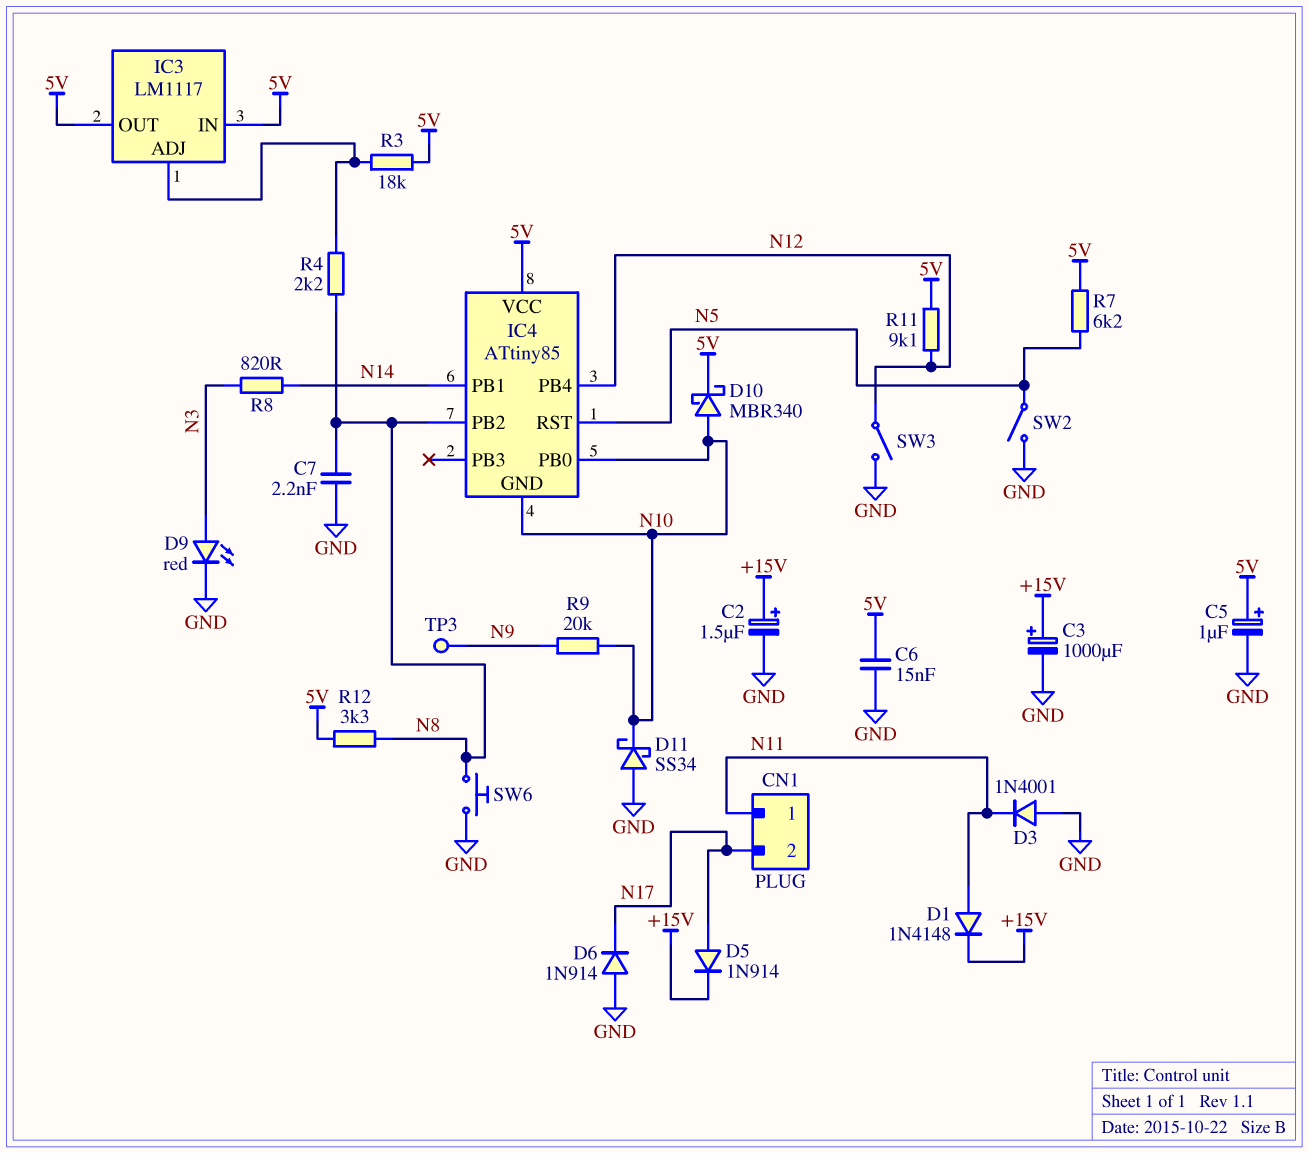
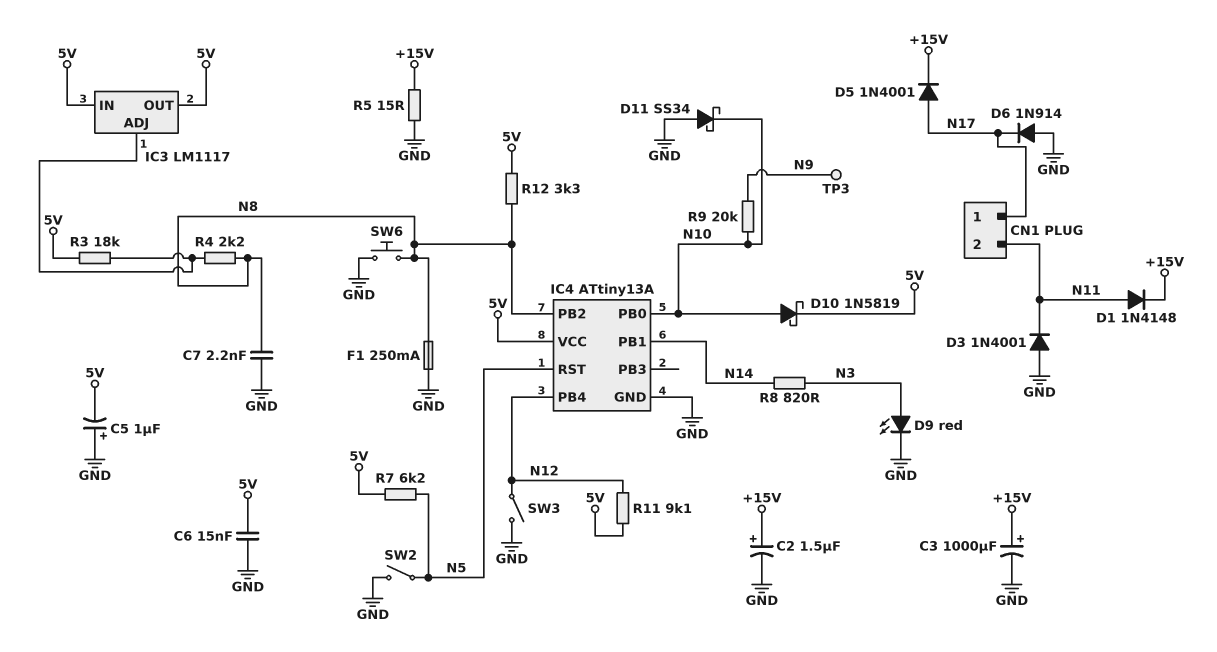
C5: 1uF (plus 5V, minus GND) -> 1uF (plus GND, minus 5V)
CN1 pin 1: N11 -> N17
CN1 pin 2: N17 -> N11
D5: diode 1N914 (A N17, K +15V) -> diode 1N4001 (A N17, K +15V)
D10: schottky MBR340 (A N10, K 5V) -> schottky 1N5819 (A N10, K 5V)
F1: none -> 250mA (GND, N8)
IC4: ATtiny85 -> ATtiny13A
IC4 pin GND: N10 -> GND
R5: none -> 15 (+15V, GND)

